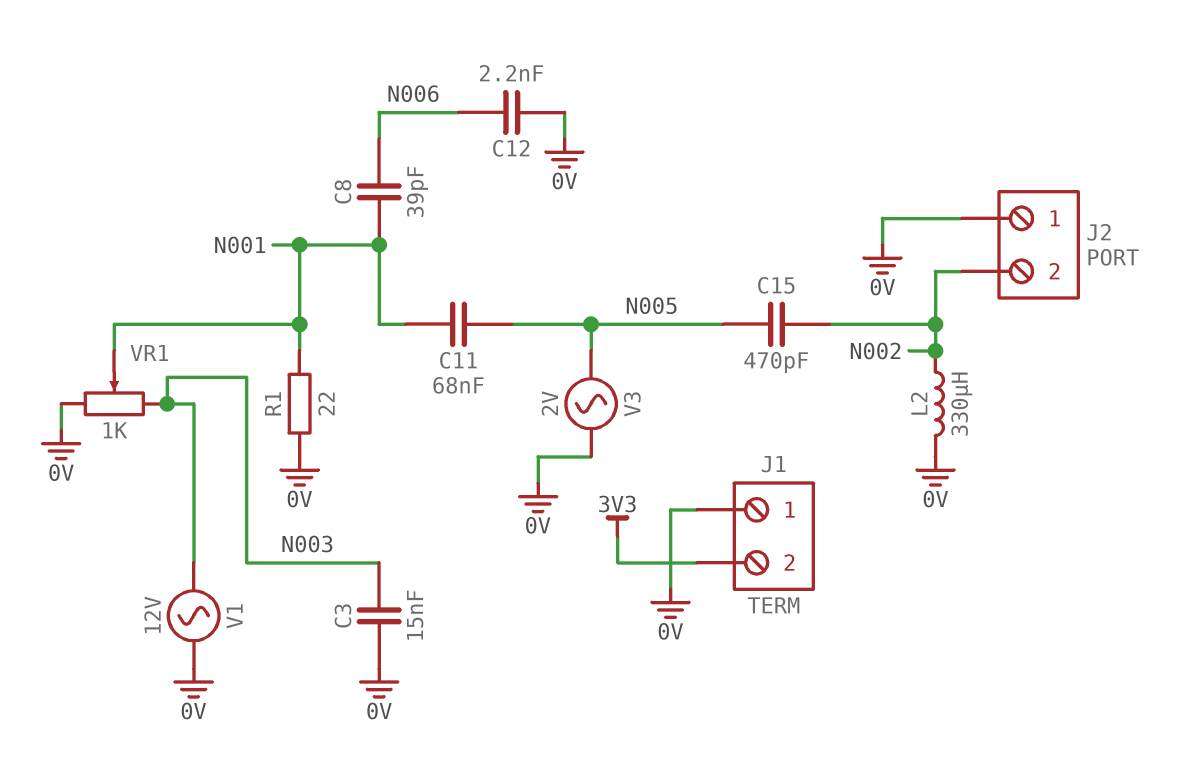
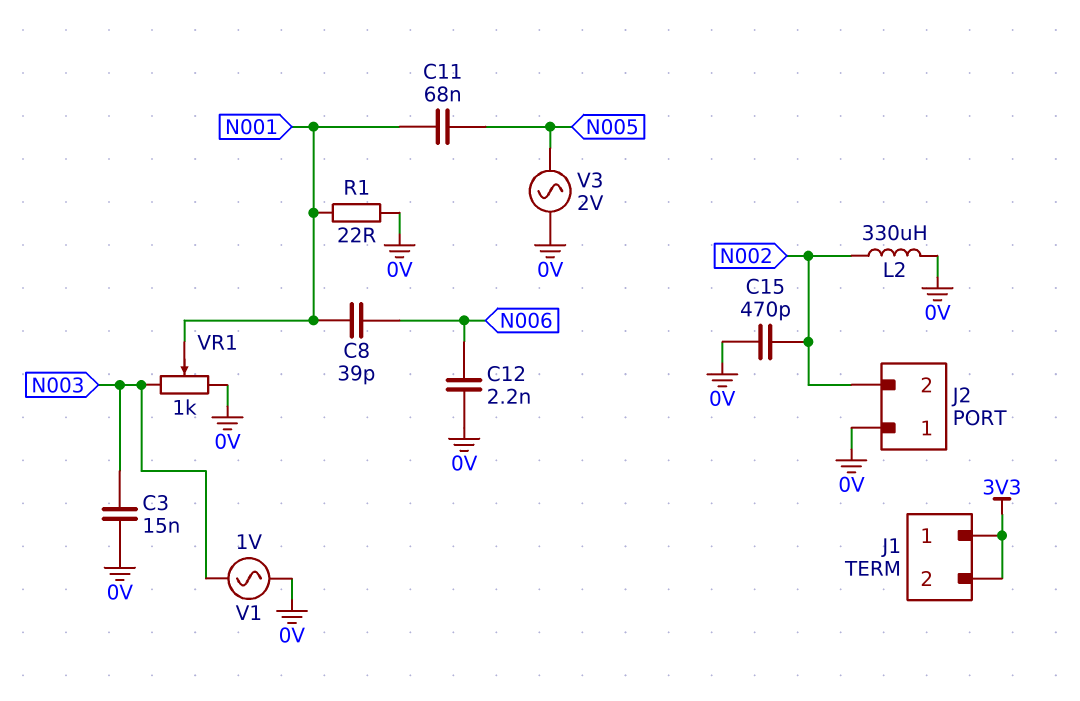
C15: 470pF (N002, N005) -> 470pF (0V, N002)
J1 pin 1: 0V -> 3V3
V1: AC 12V (0V, N003) -> AC 1V (0V, N003)

